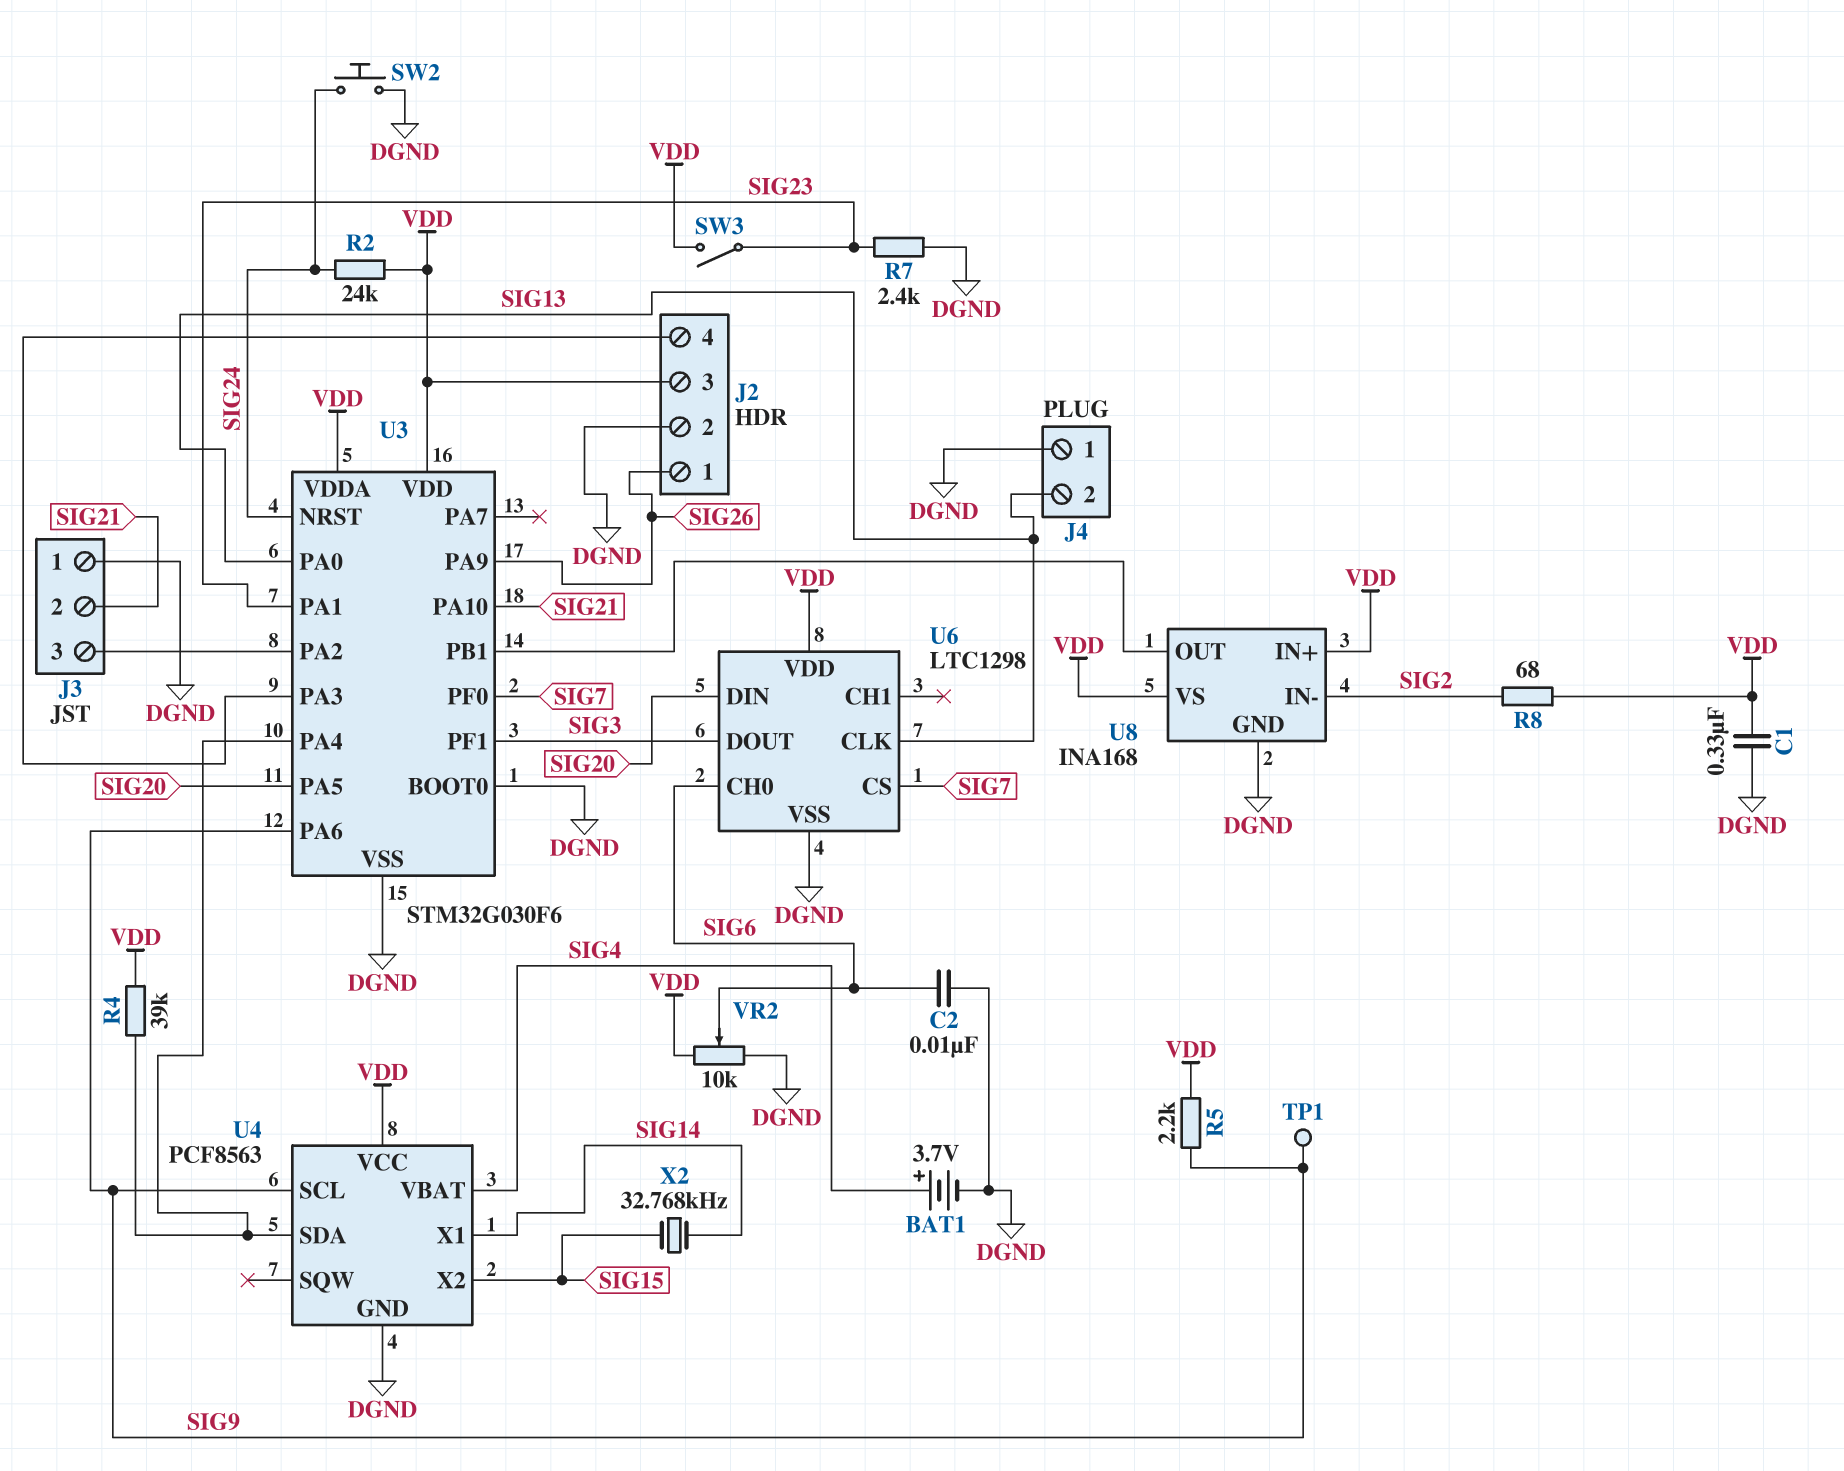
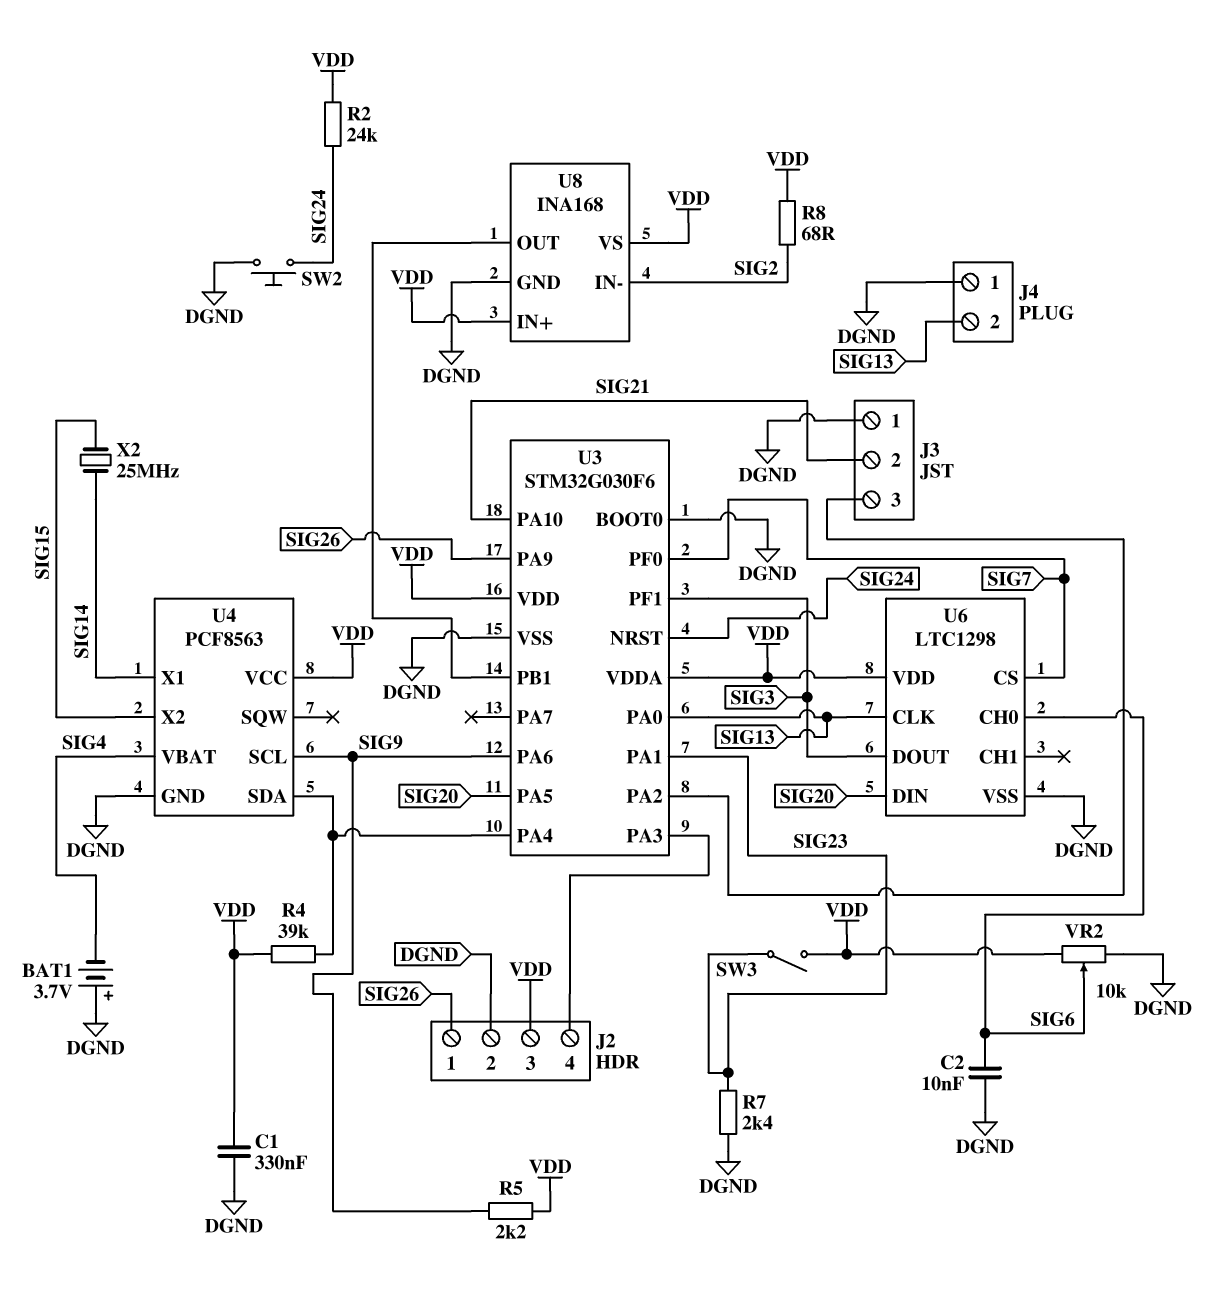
BAT1: 3.7V (plus SIG4, minus DGND) -> 3.7V (plus DGND, minus SIG4)
TP1: test point (SIG9) -> none
X2: 32.768kHz (SIG14, SIG15) -> 25MHz (SIG14, SIG15)

